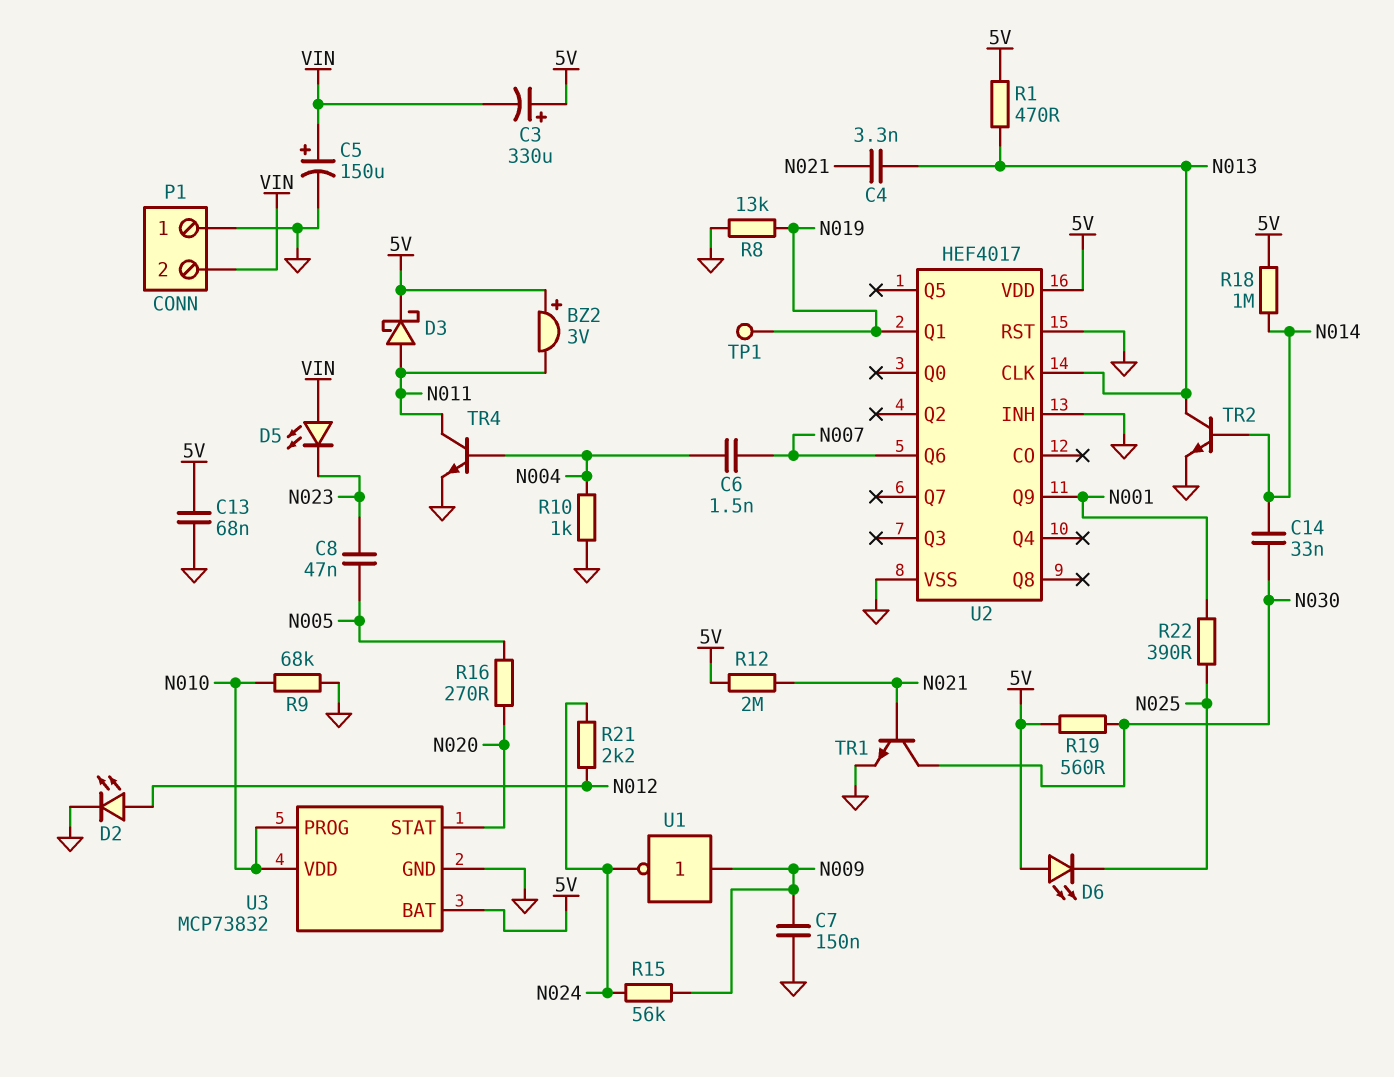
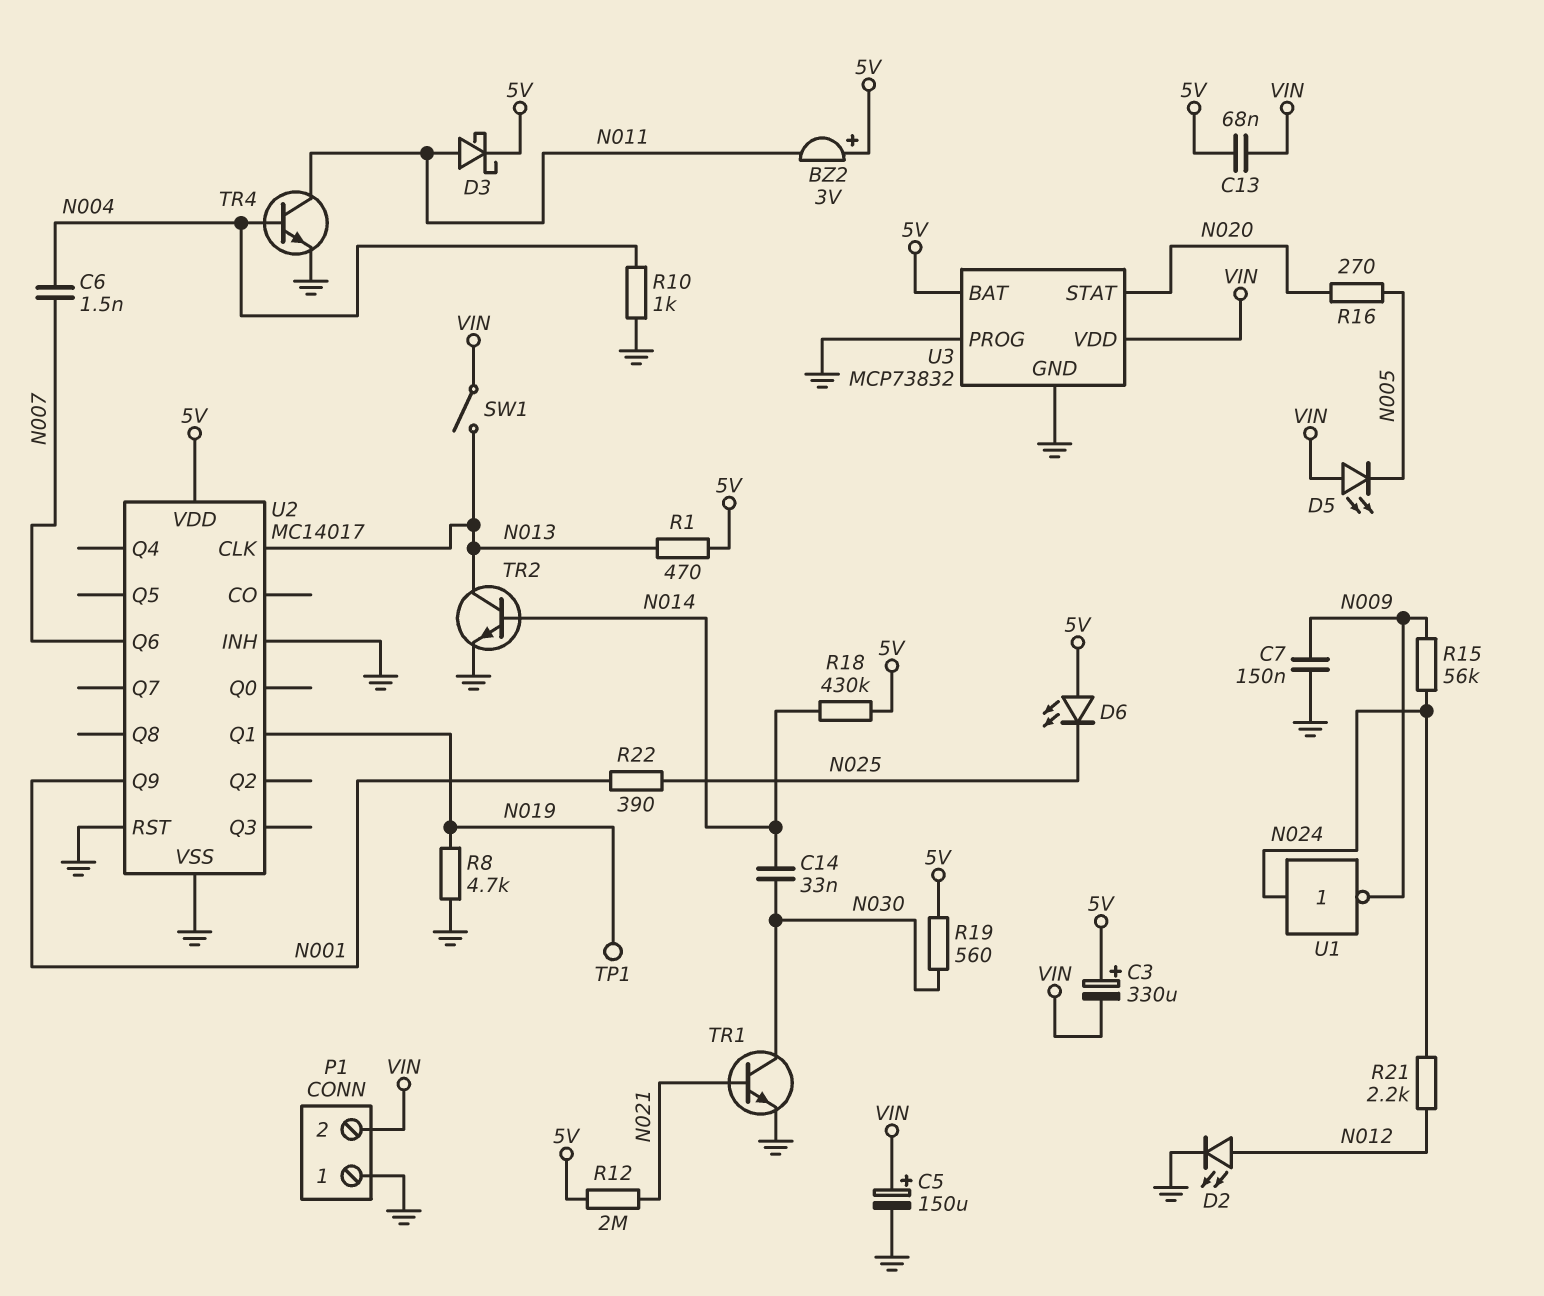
C4: 3.3nF (N013, N021) -> none
C8: 47nF (N005, N023) -> none
C13: 68nF (5V, GND) -> 68nF (5V, VIN)
D5: LED (A VIN, K N023) -> LED (A VIN, K N005)
R8: 13k (GND, N019) -> 4.7k (GND, N019)
R9: 68k (GND, N010) -> none
R18: 1M (5V, N014) -> 430k (5V, N014)
SW1: none -> switch (N013, VIN)
U1: NOT (in N009, out N024) -> NOT (in N024, out N009)
U2: HEF4017 -> MC14017
U3 pin PROG: N010 -> GND
U3 pin VDD: N010 -> VIN

